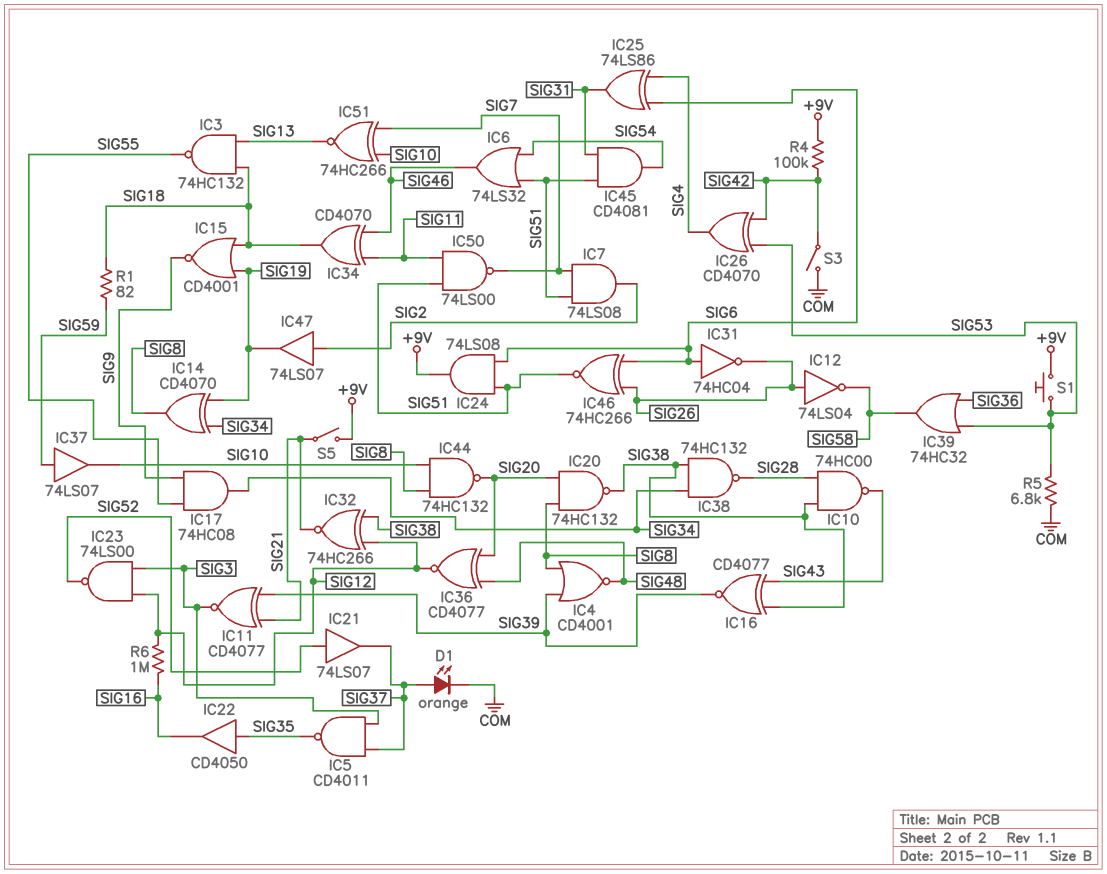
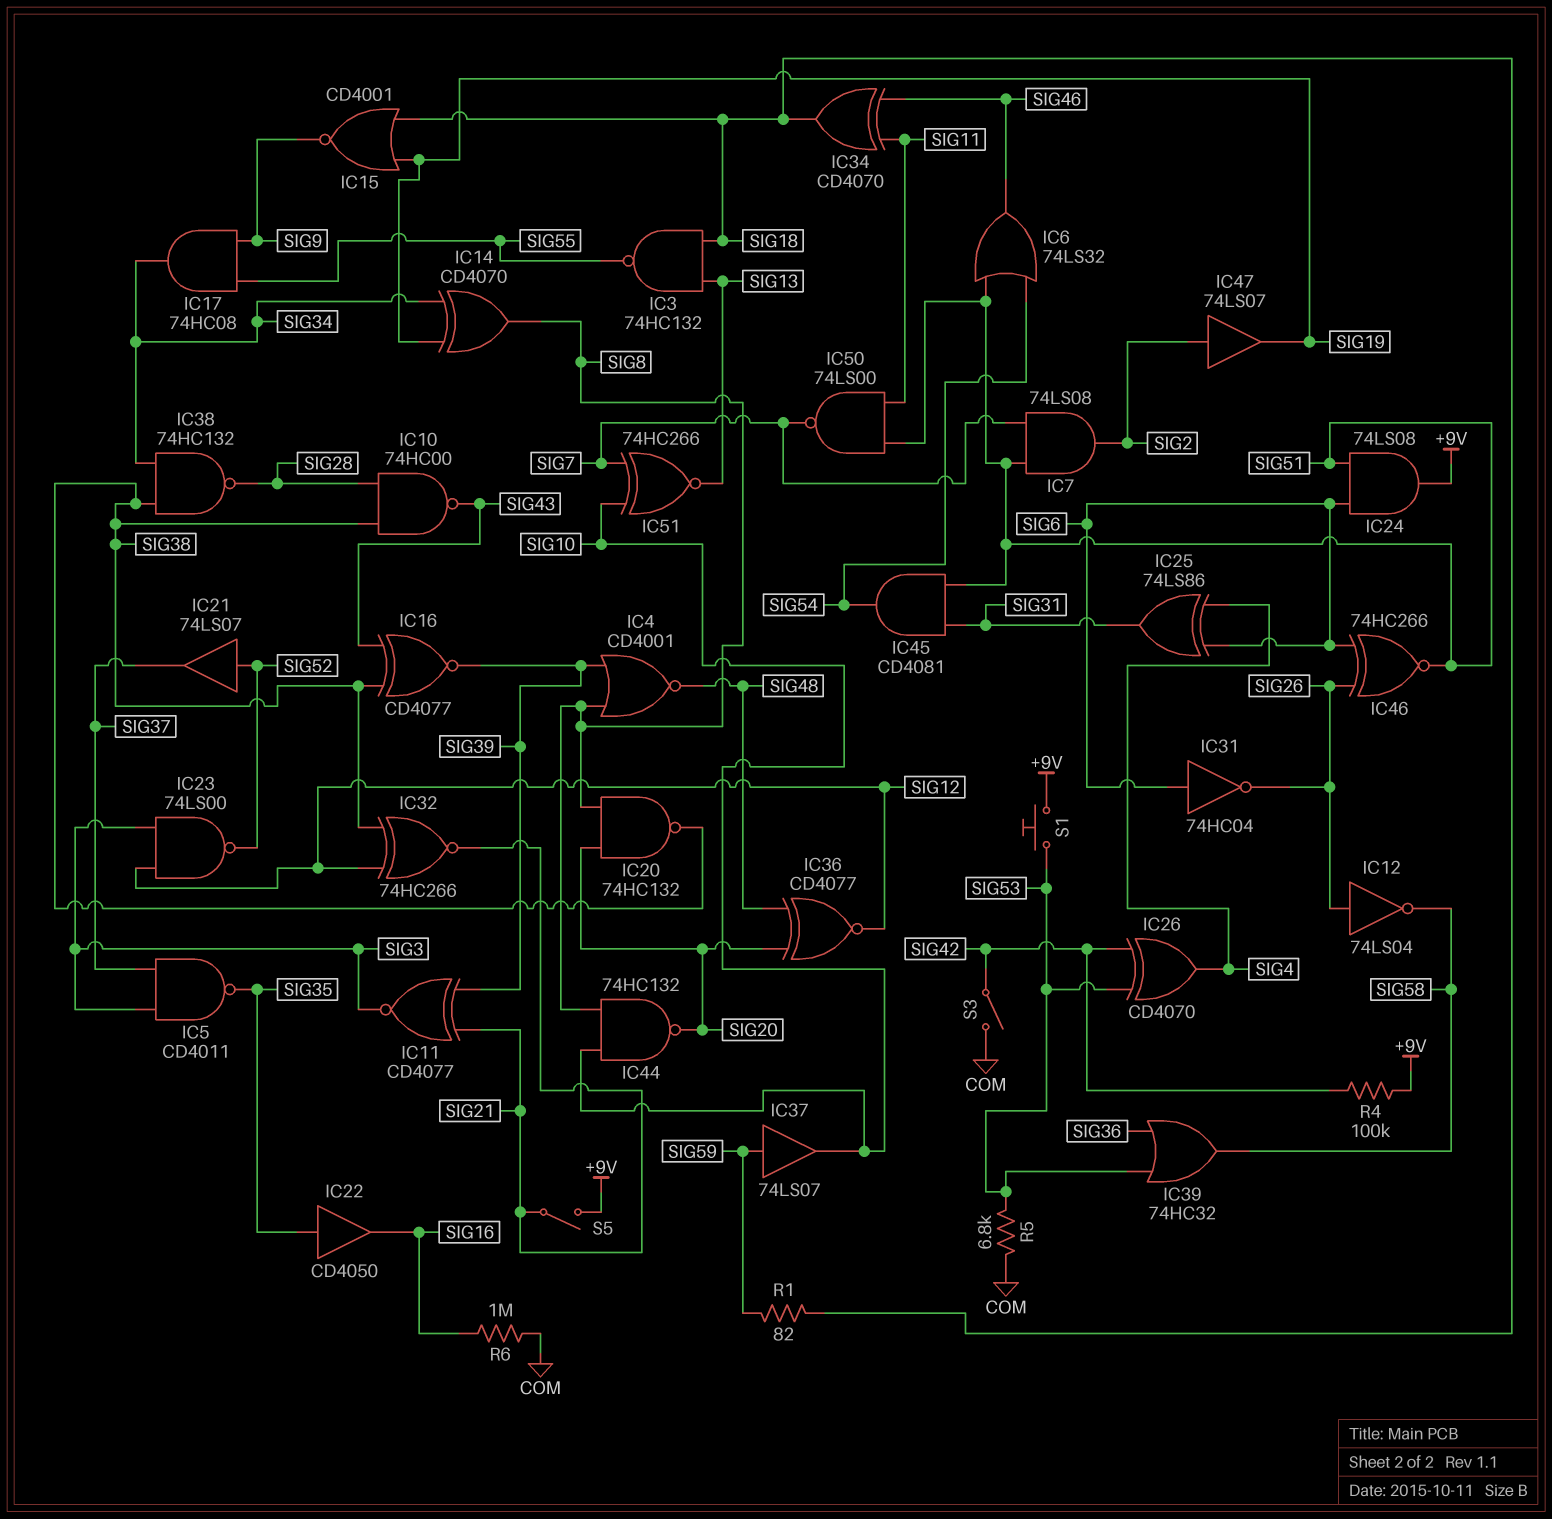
D1: LED orange (A SIG37, K COM) -> none
R6: 1M (SIG12, SIG16) -> 1M (COM, SIG16)

